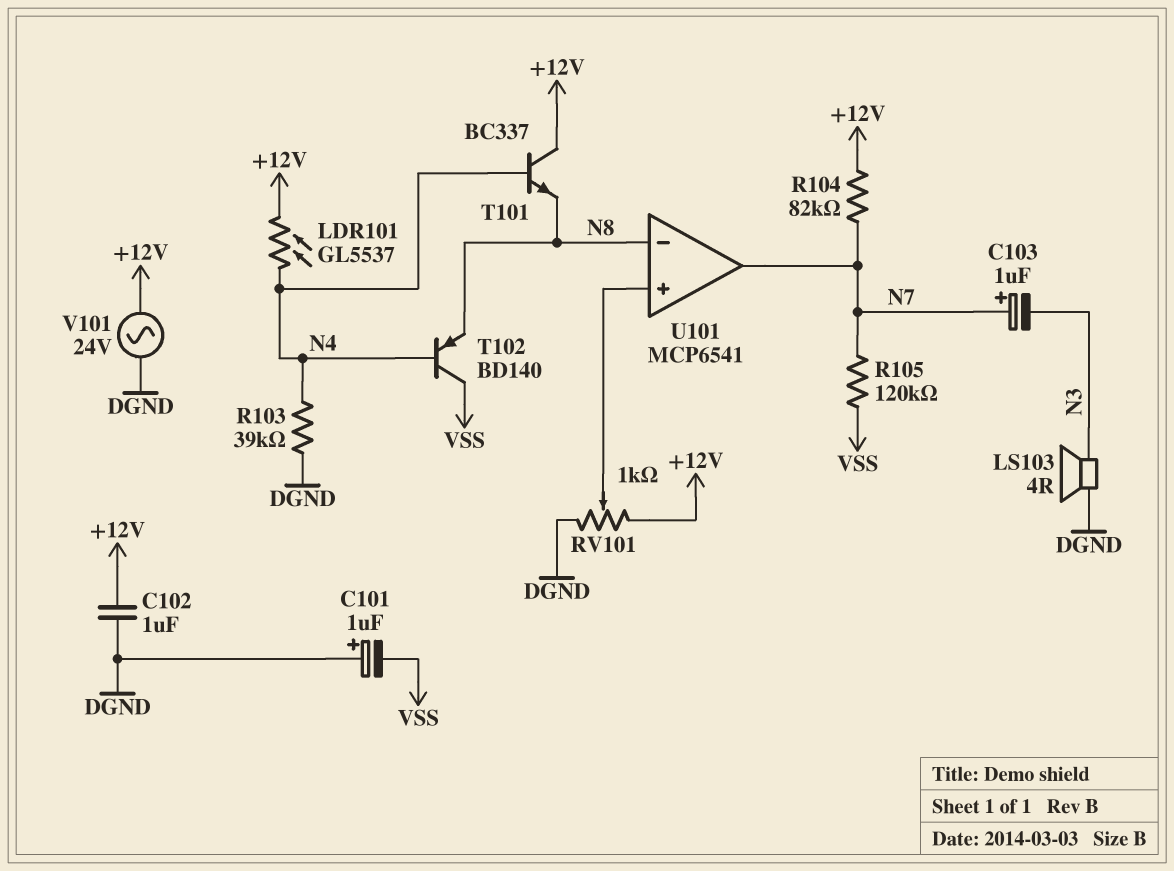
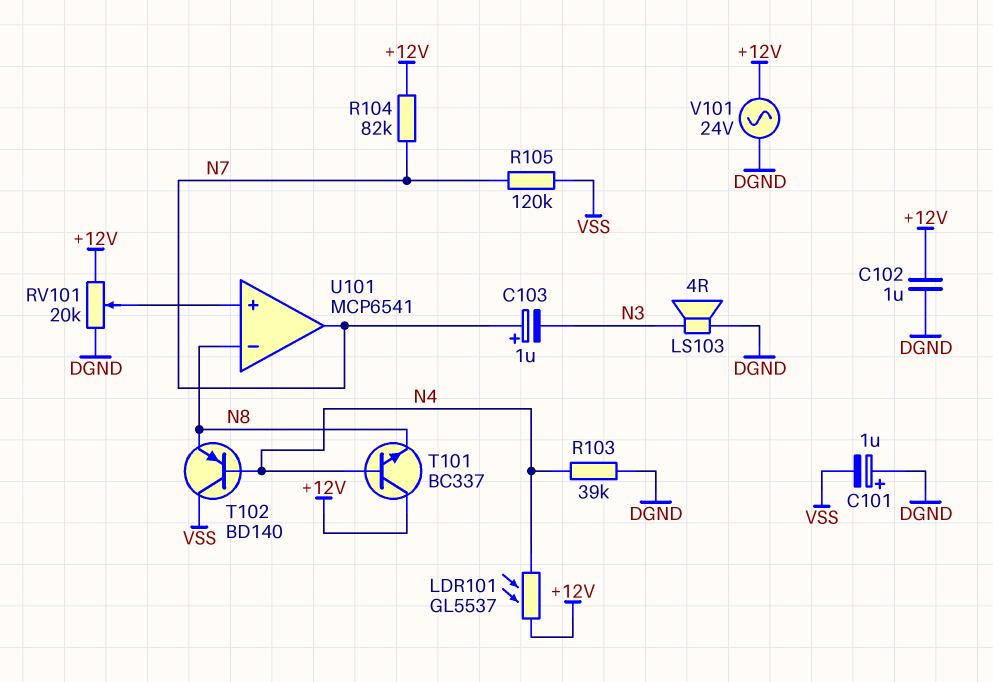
RV101: 1k (+12V, DGND, wiper U101/in+) -> 20k (+12V, DGND, wiper U101/in+)

